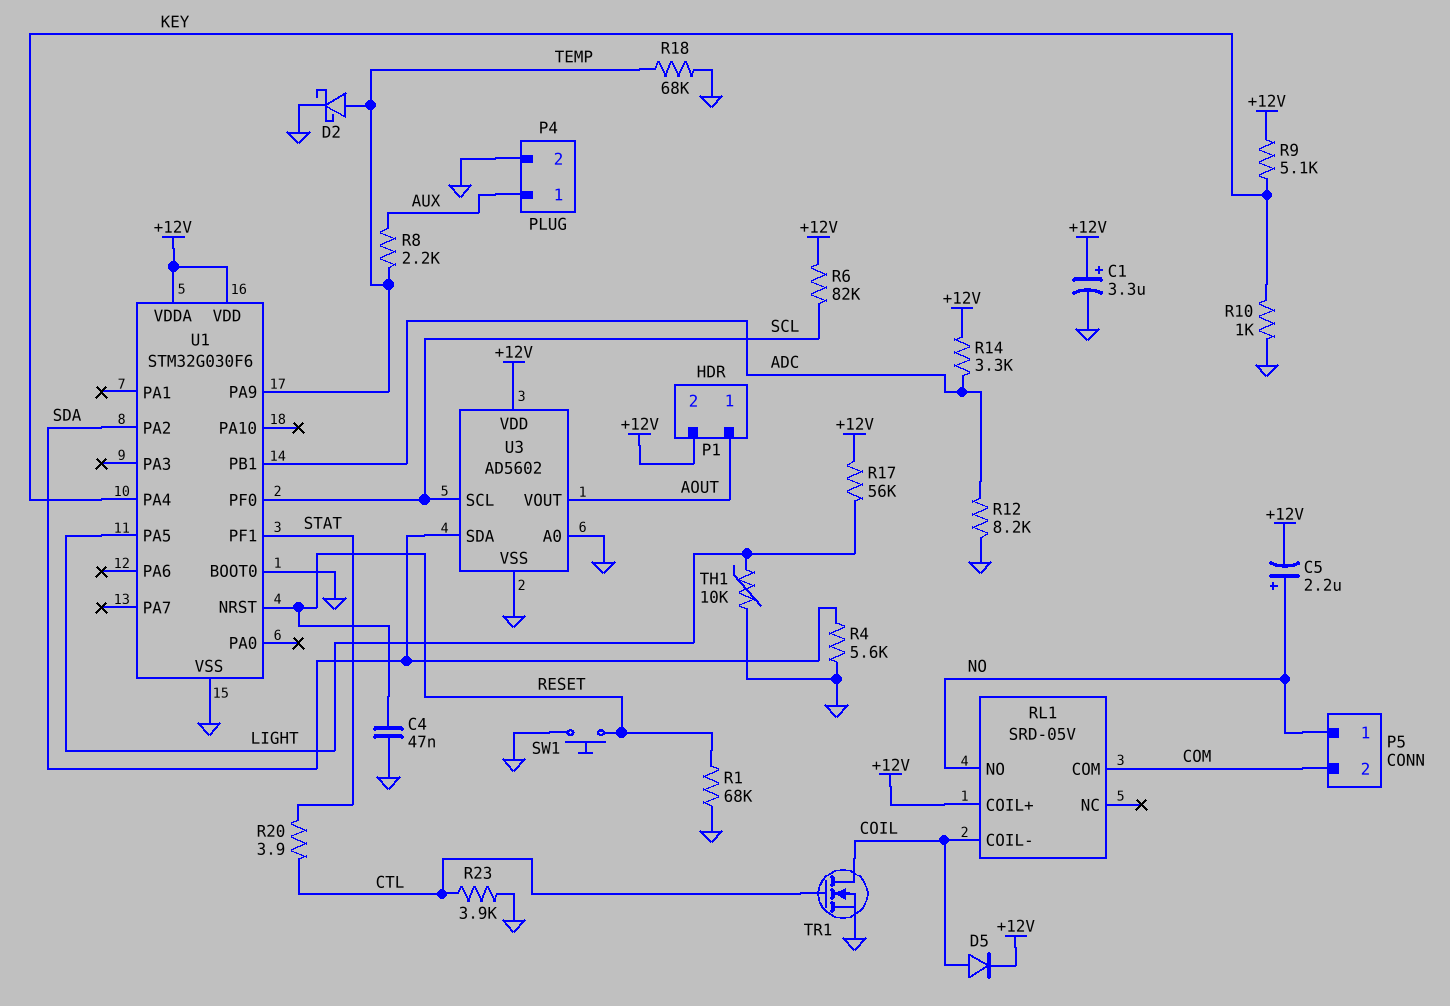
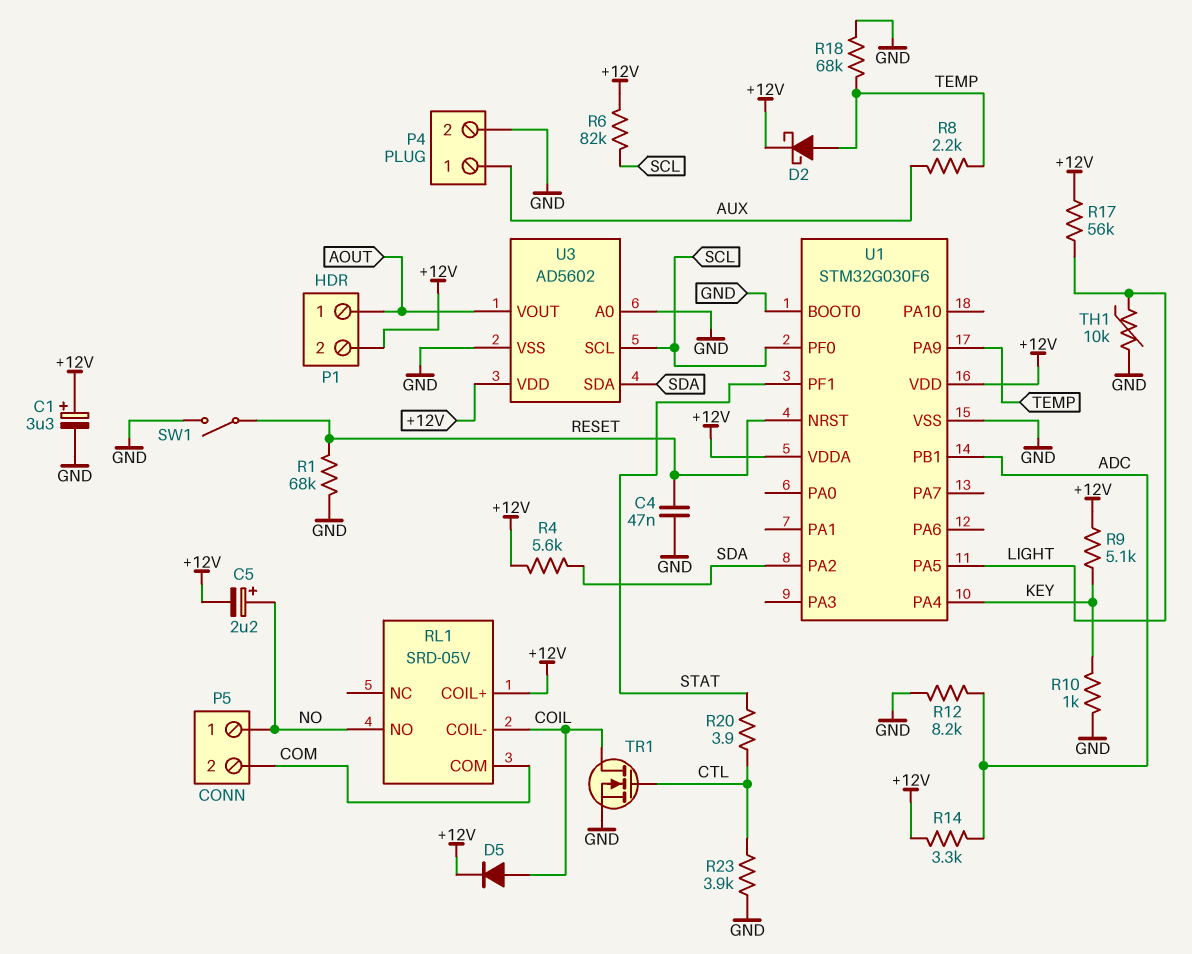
D2: schottky (A TEMP, K GND) -> schottky (A TEMP, K +12V)
R4: 5.6k (GND, SDA) -> 5.6k (+12V, SDA)
SW1: button (GND, RESET) -> switch (GND, RESET)

